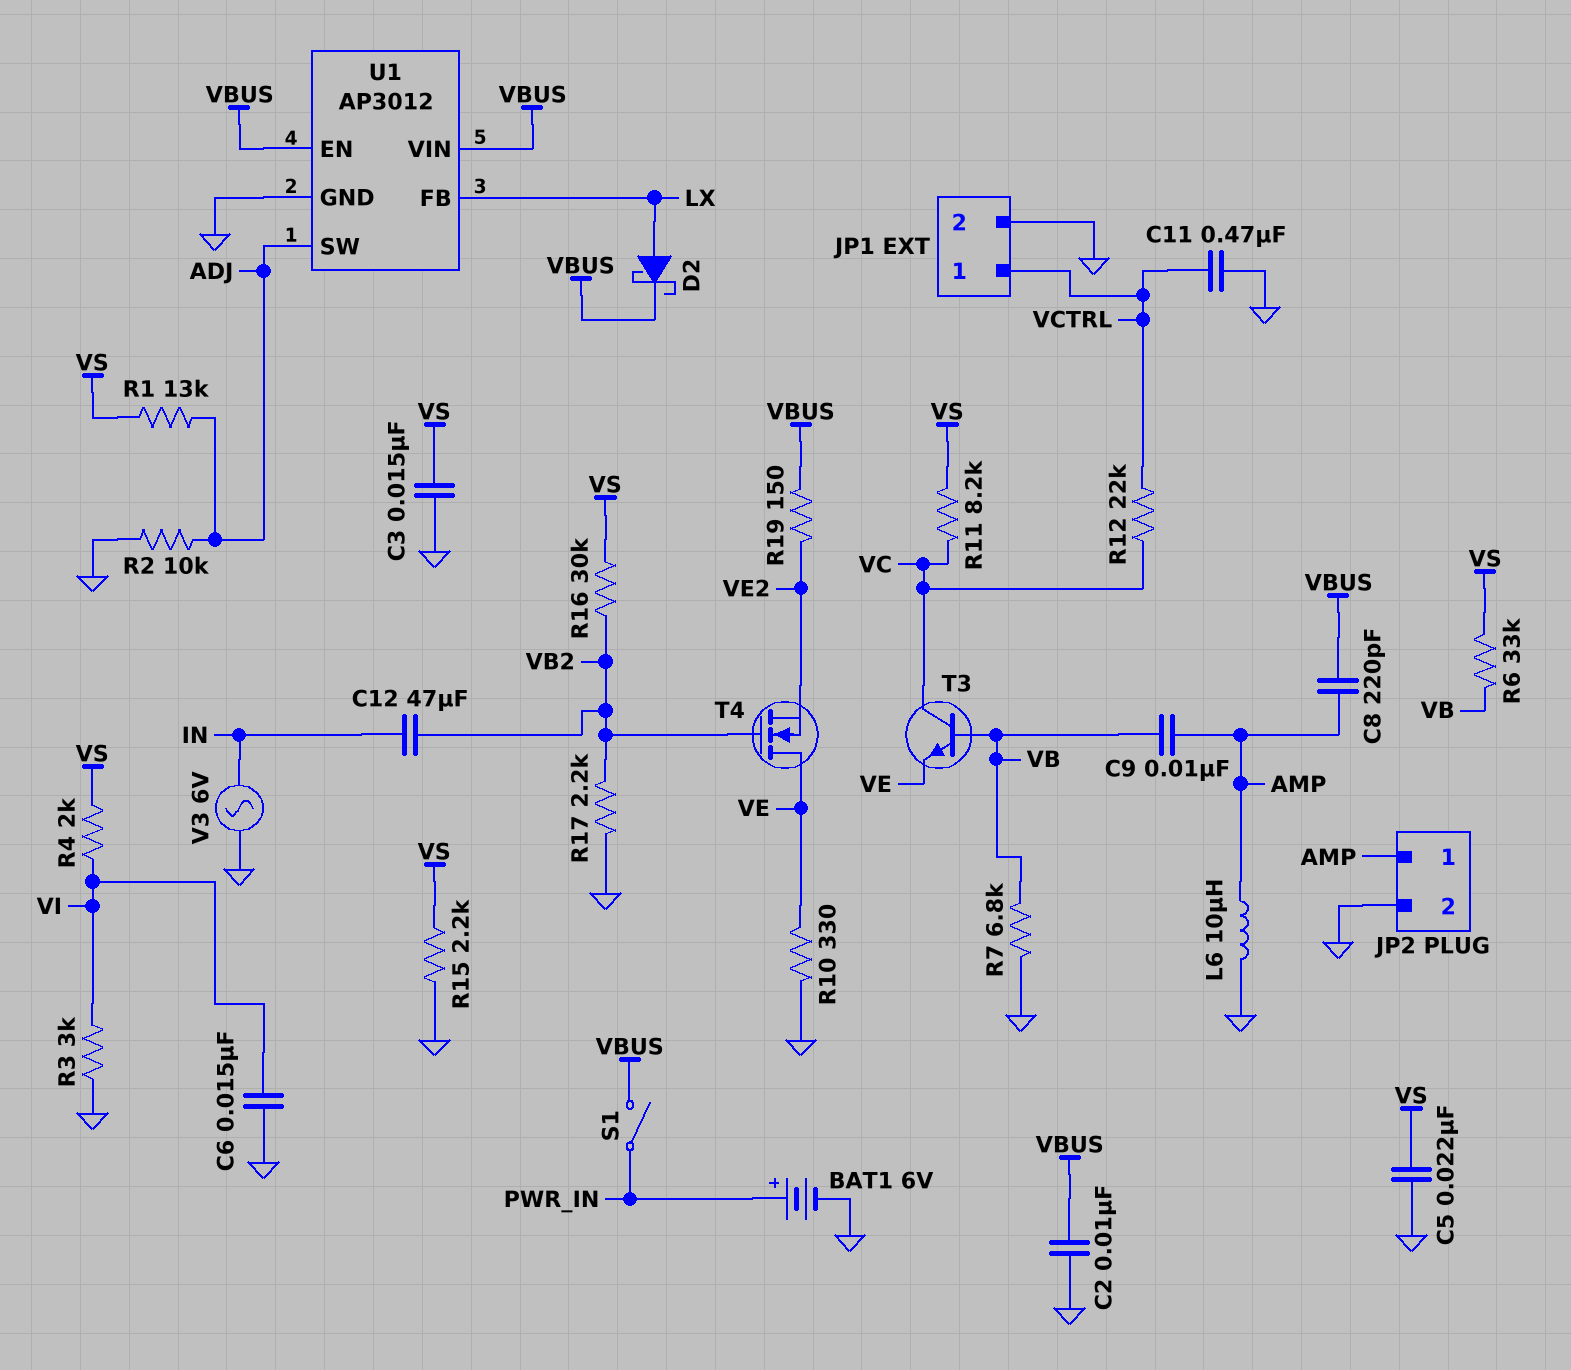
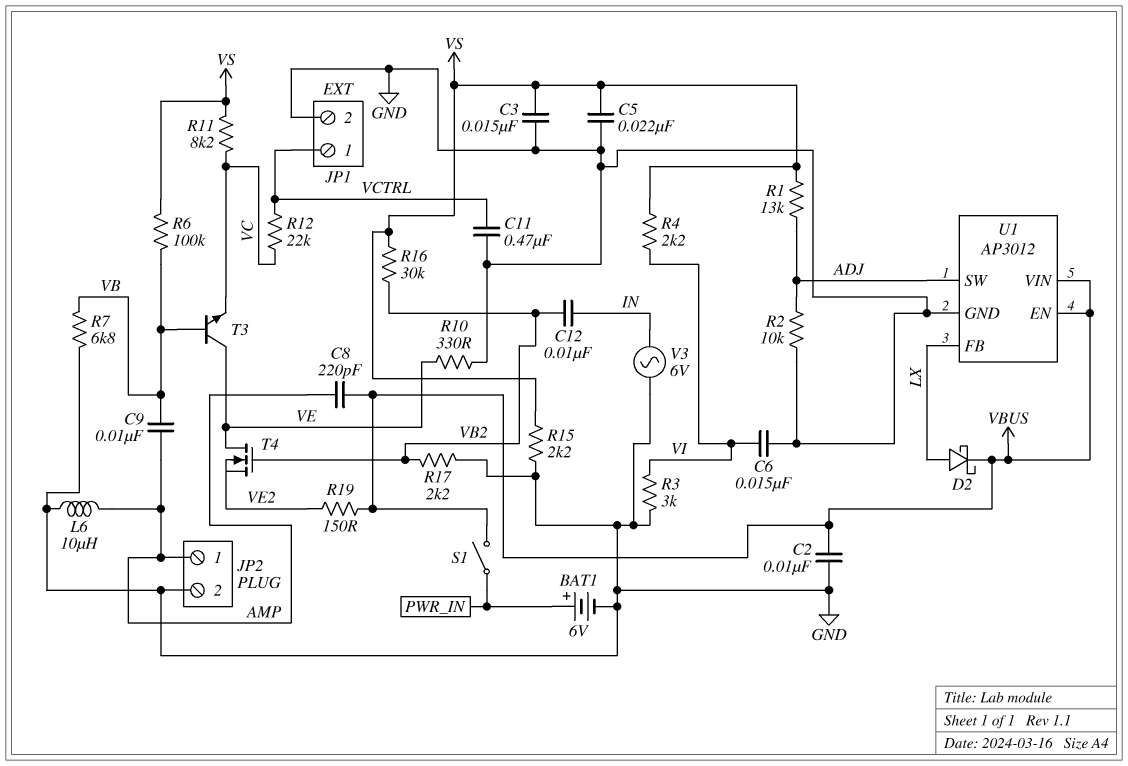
C12: 47uF (IN, VB2) -> 10nF (IN, VB2)
R4: 2k (VI, VS) -> 2.2k (VI, VS)
R6: 33k (VB, VS) -> 100k (VB, VS)
T3: NPN (B VB, C VC, E VE) -> NPN (B VB, C VE, E VC)

